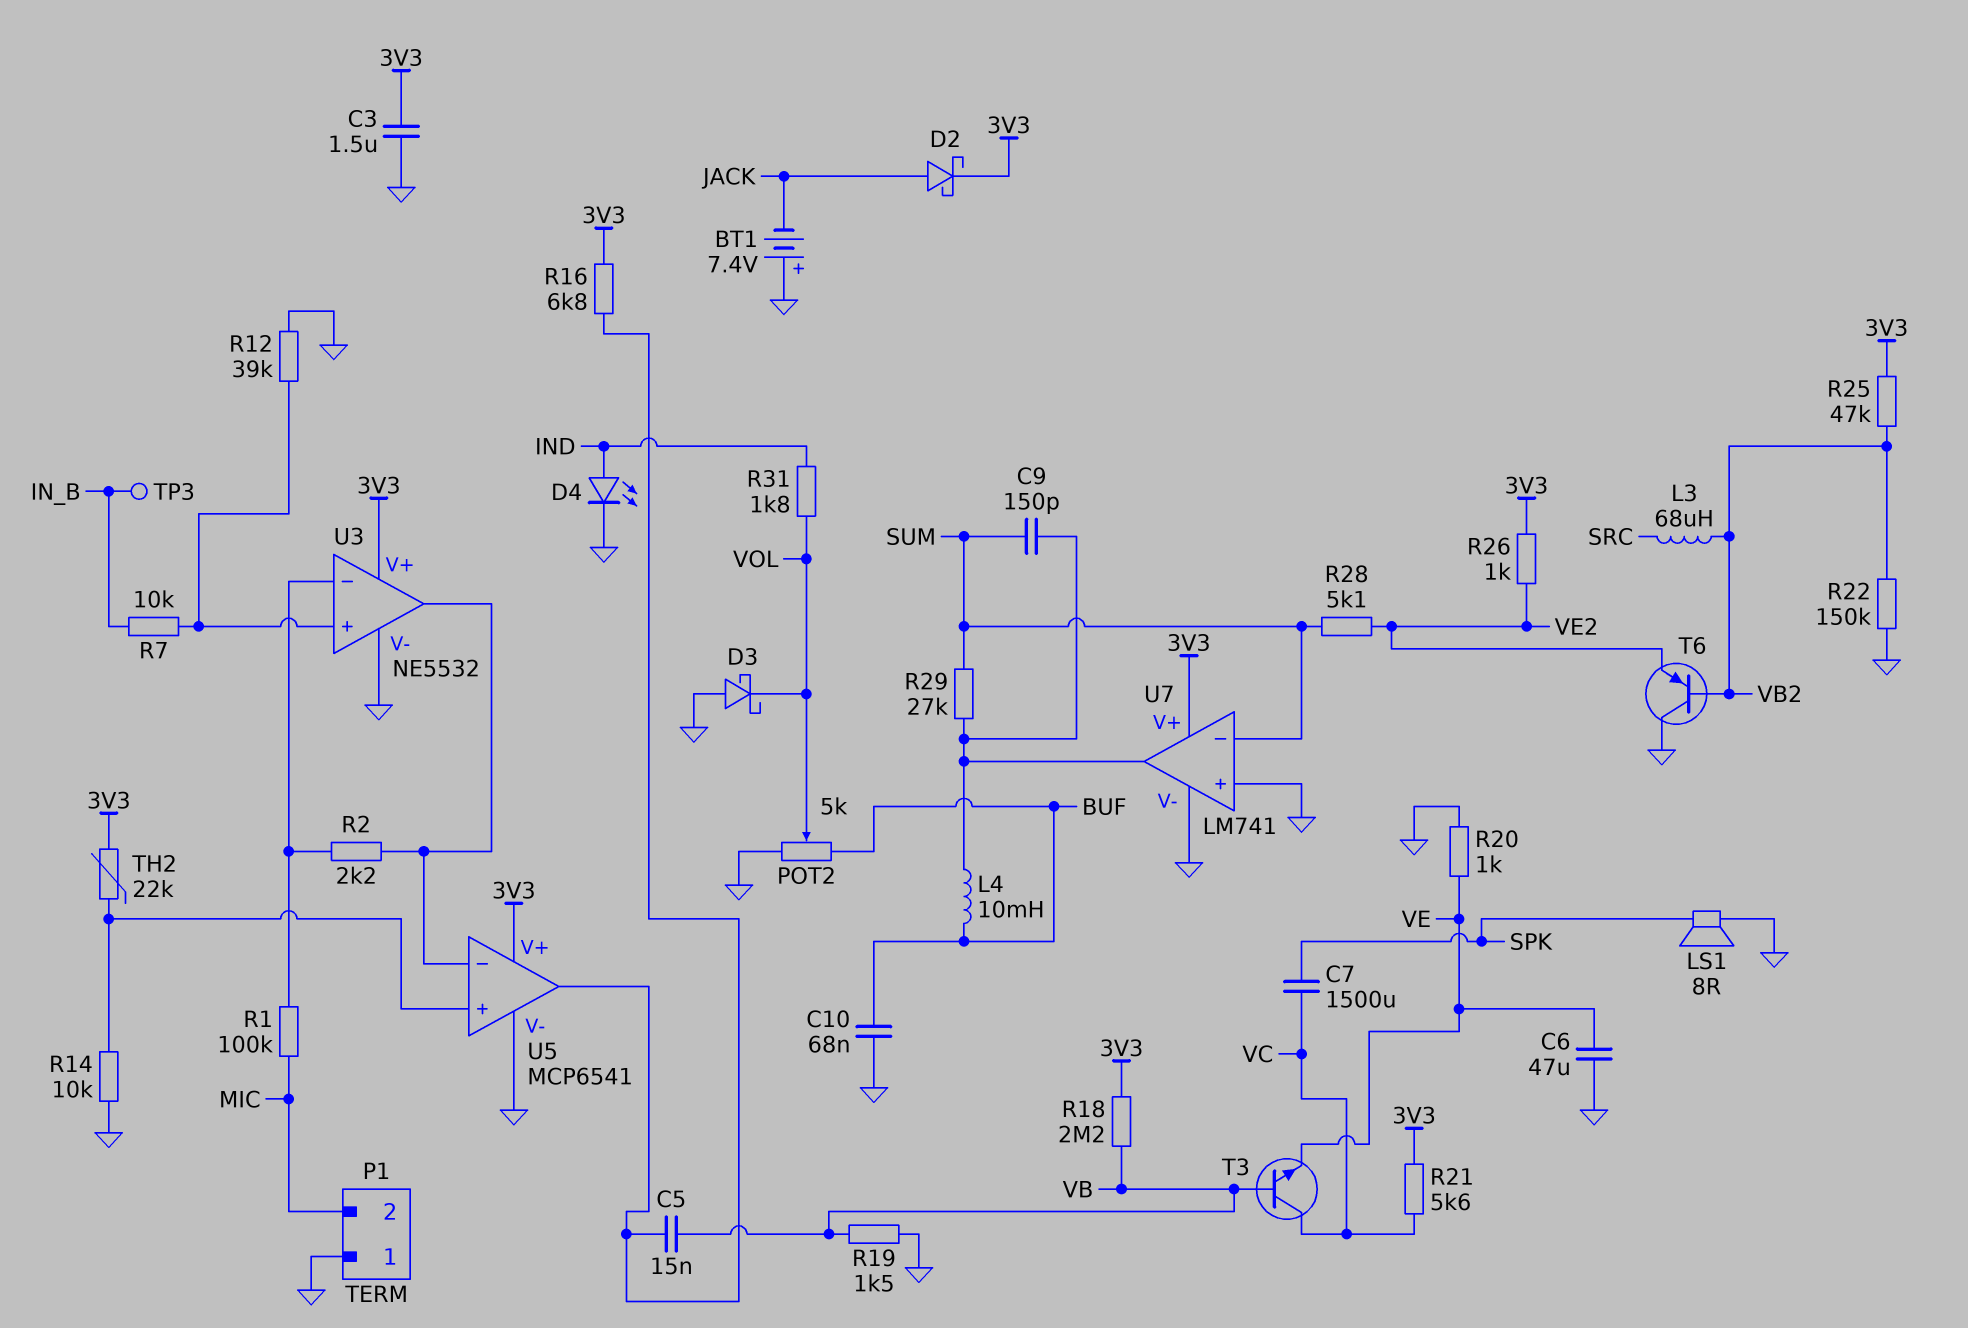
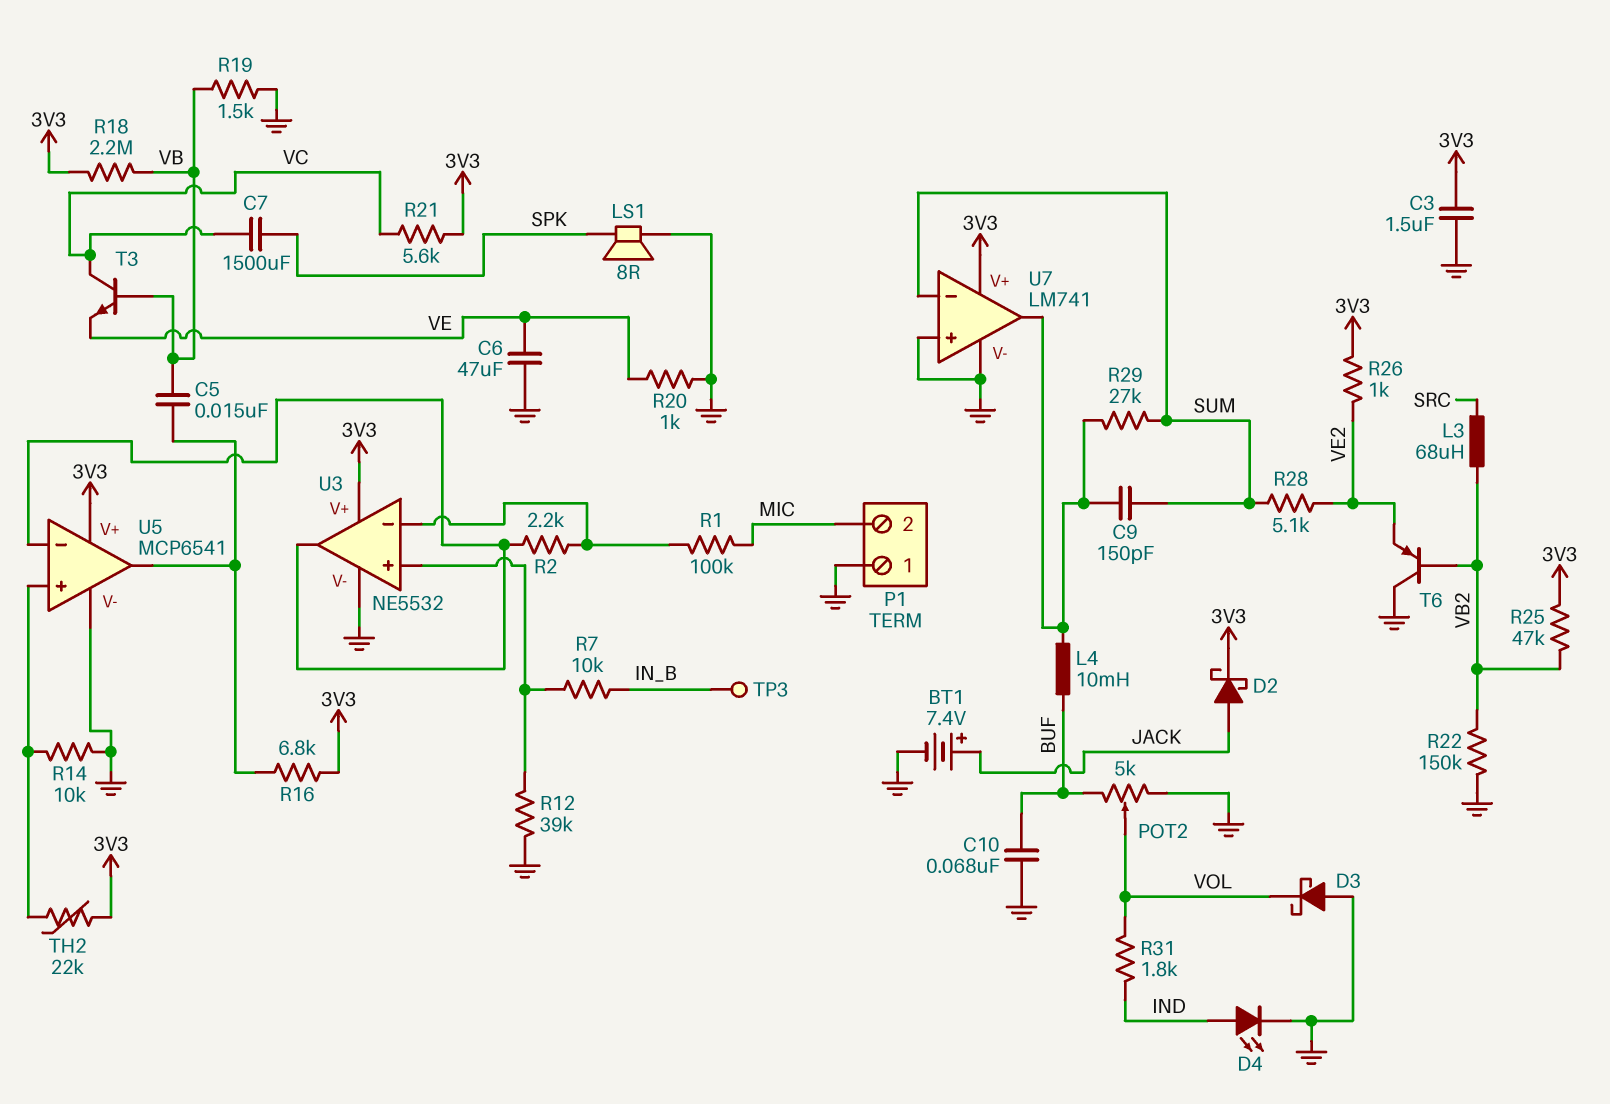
BT1: 7.4V (plus GND, minus JACK) -> 7.4V (plus JACK, minus GND)

